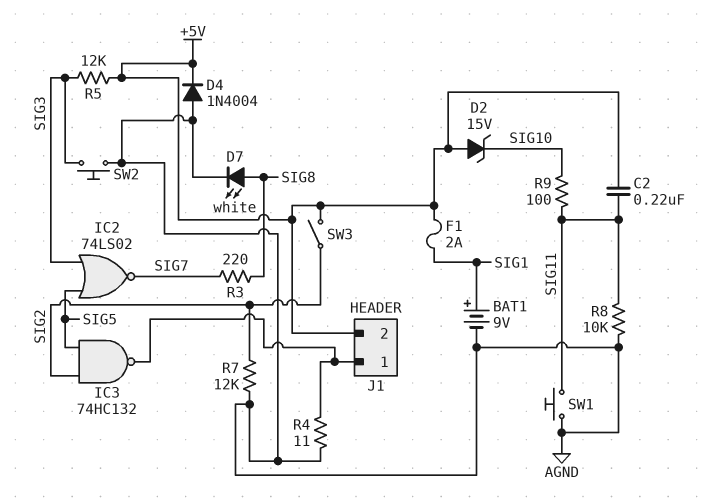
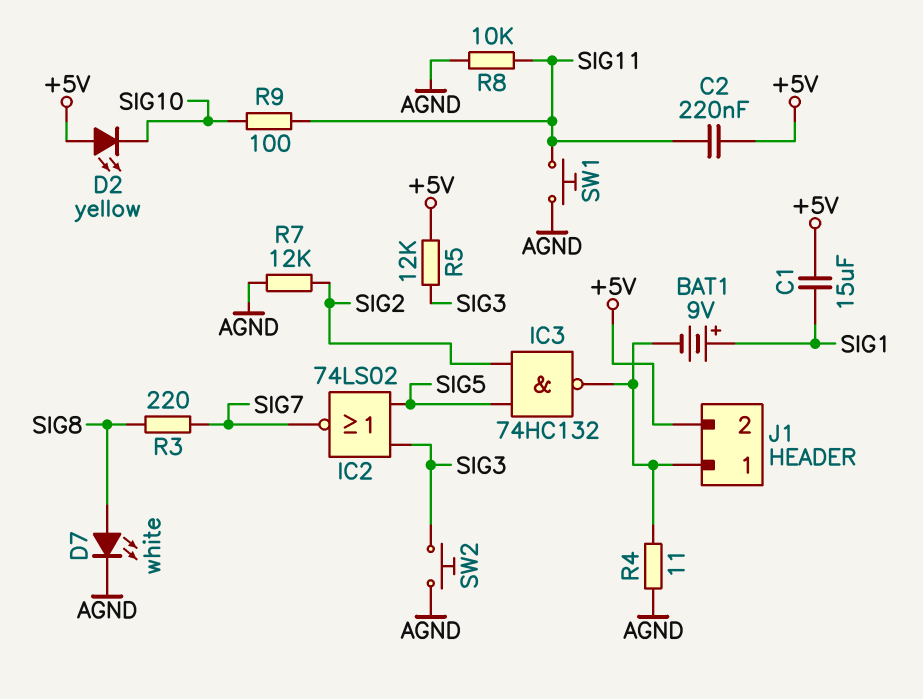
BAT1: 9V (plus SIG1, minus AGND) -> 9V (plus SIG1, minus J1/1)
C1: none -> 15uF (+5V, SIG1)
D2: zener 15V (A +5V, K SIG10) -> LED yellow (A +5V, K SIG10)
D4: diode 1N4004 (A AGND, K +5V) -> none
F1: 2A (+5V, SIG1) -> none
SW3: switch (+5V, SIG2) -> none

